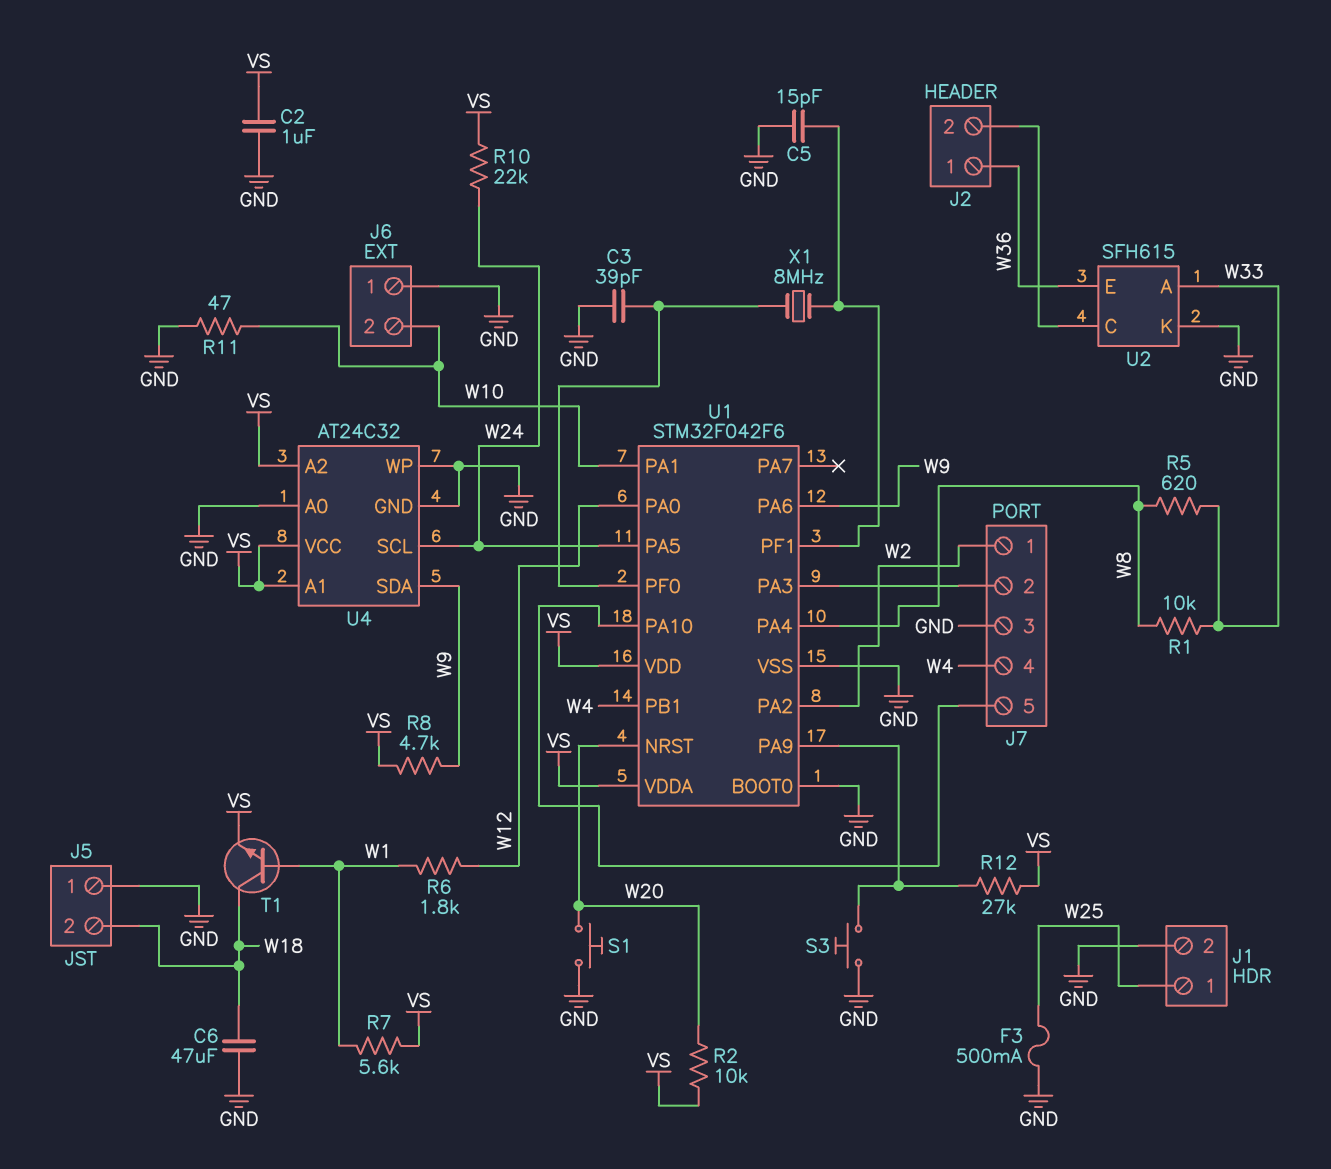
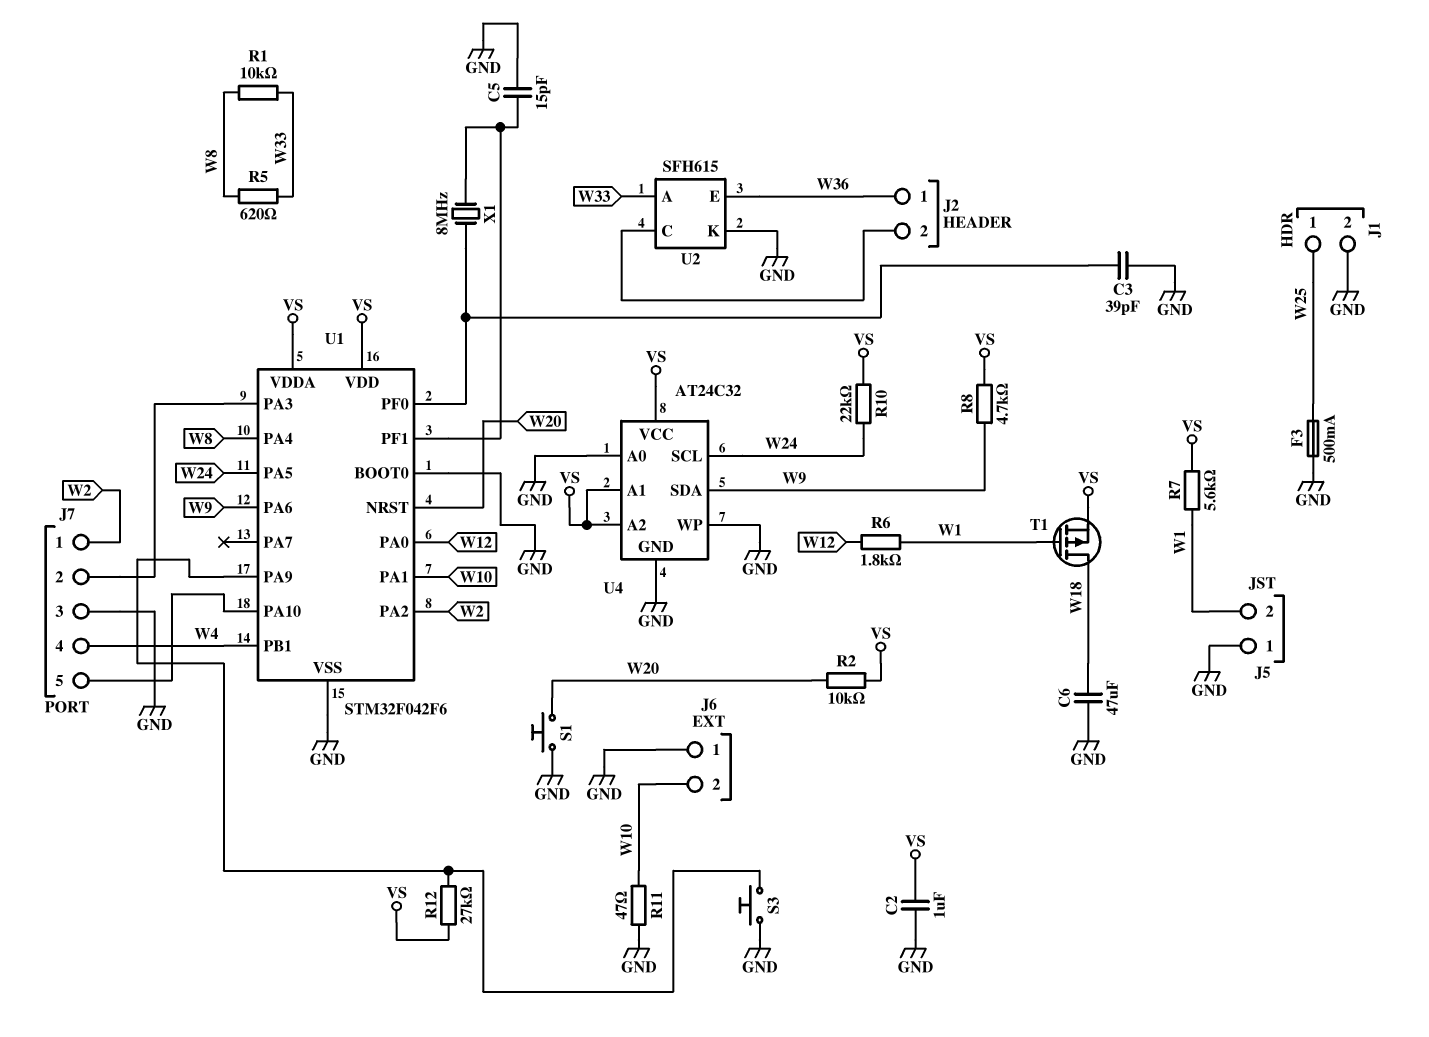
J5 pin 2: W18 -> W1
T1: NPN (B W1, C W18, E VS) -> PMOS (G W1, D W18, S VS)

